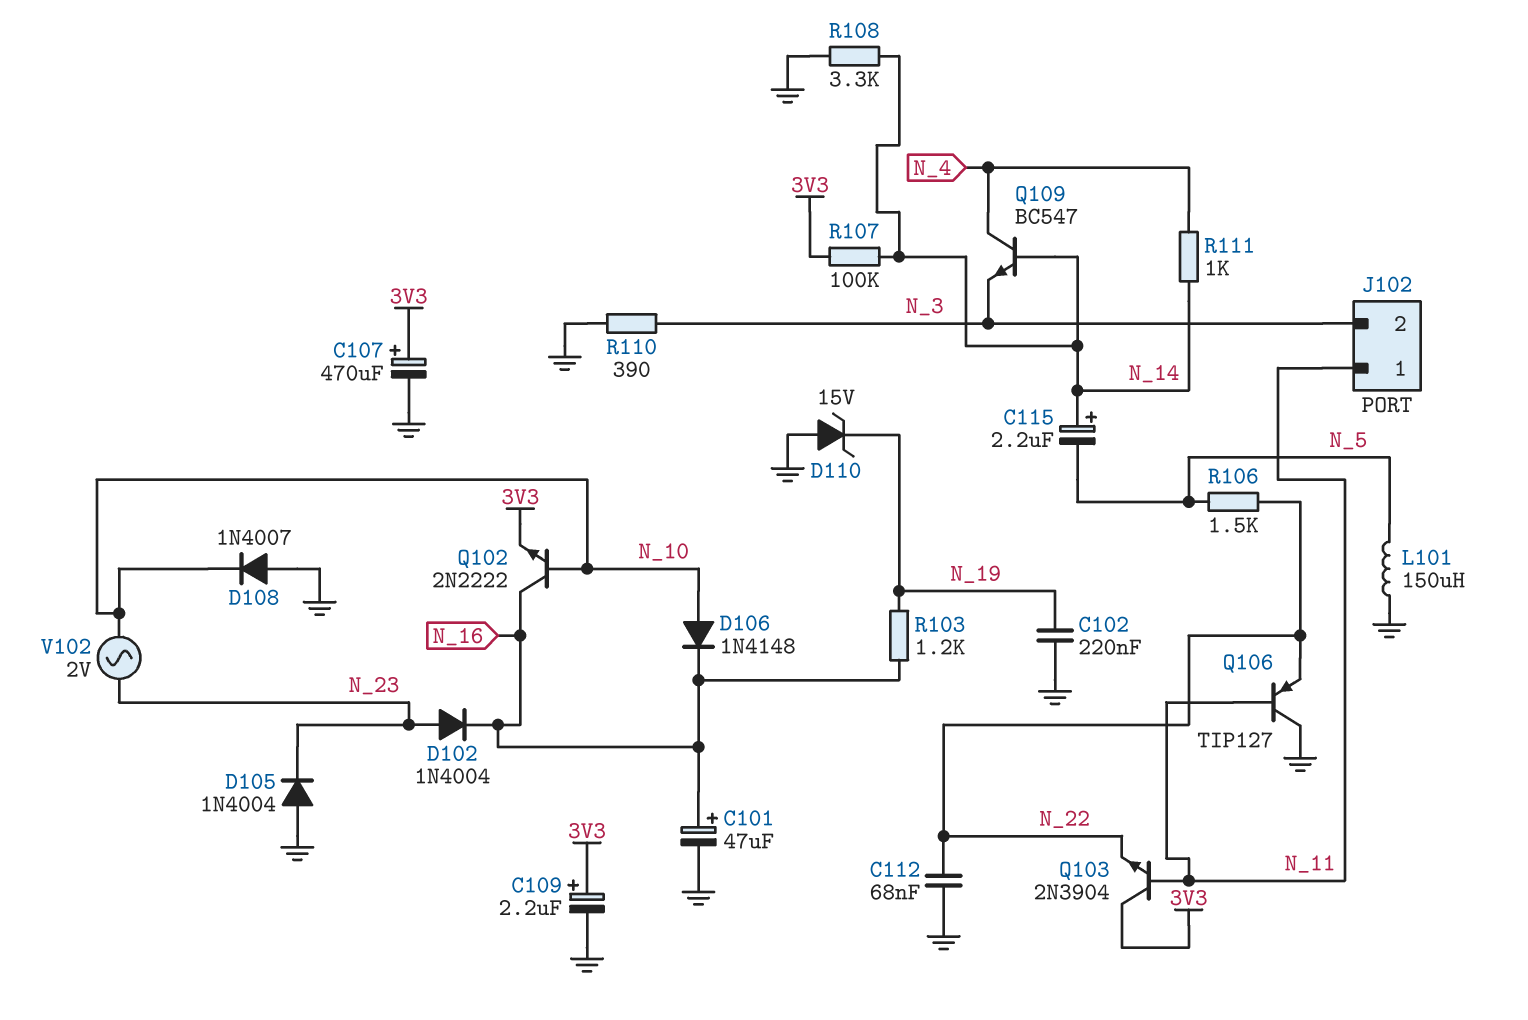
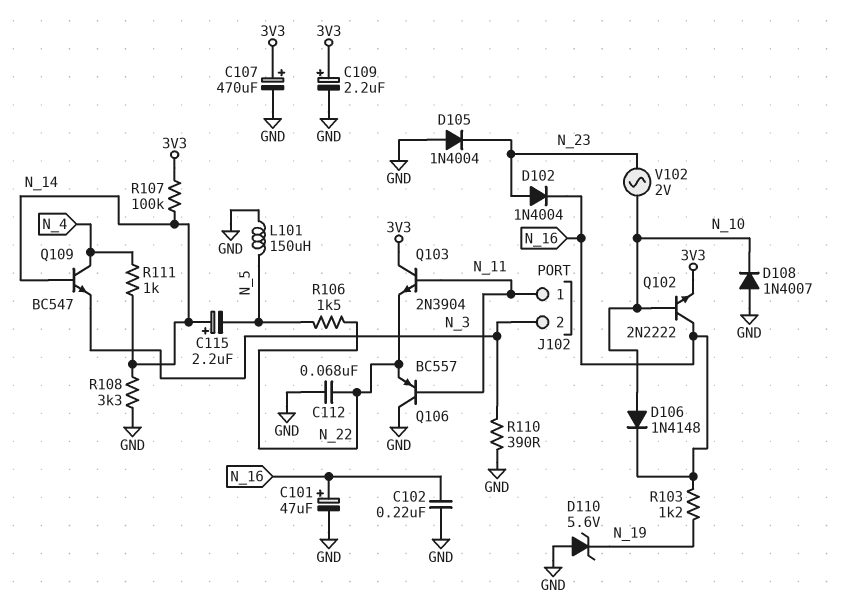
C102: 220nF (GND, N_19) -> 220nF (GND, N_16)
D110: zener 15V (A GND, K N_19) -> zener 5.6V (A GND, K N_19)
Q106: PNP TIP127 (B N_11, C GND, E N_22) -> PNP BC557 (B N_11, C GND, E N_22)

